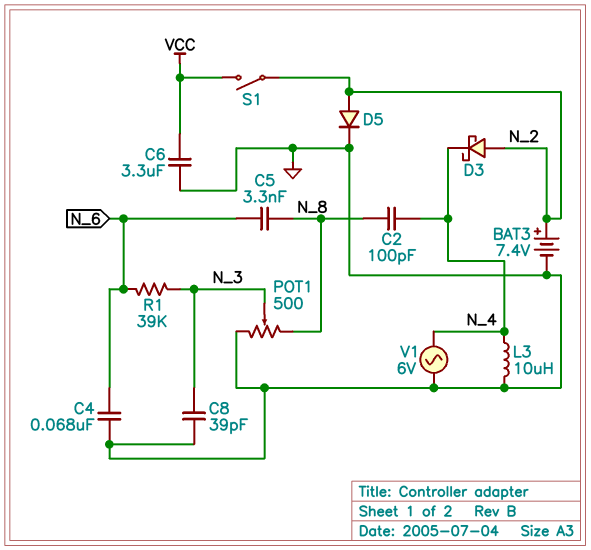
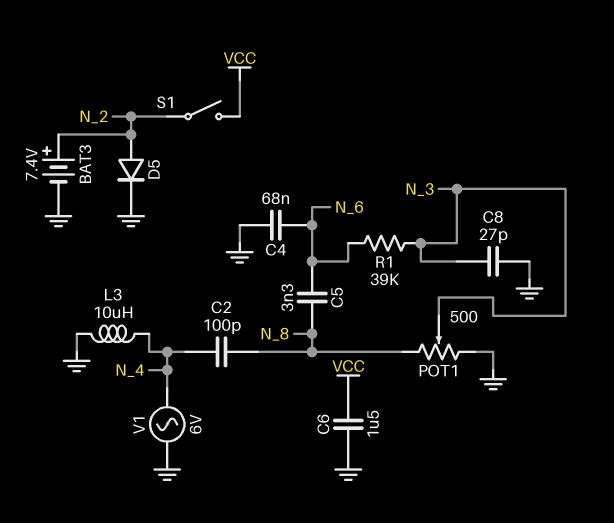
C6: 3.3uF (GND, VCC) -> 1.5uF (GND, VCC)
C8: 39pF (GND, N_3) -> 27pF (GND, N_3)
D3: schottky (A N_2, K N_4) -> none

